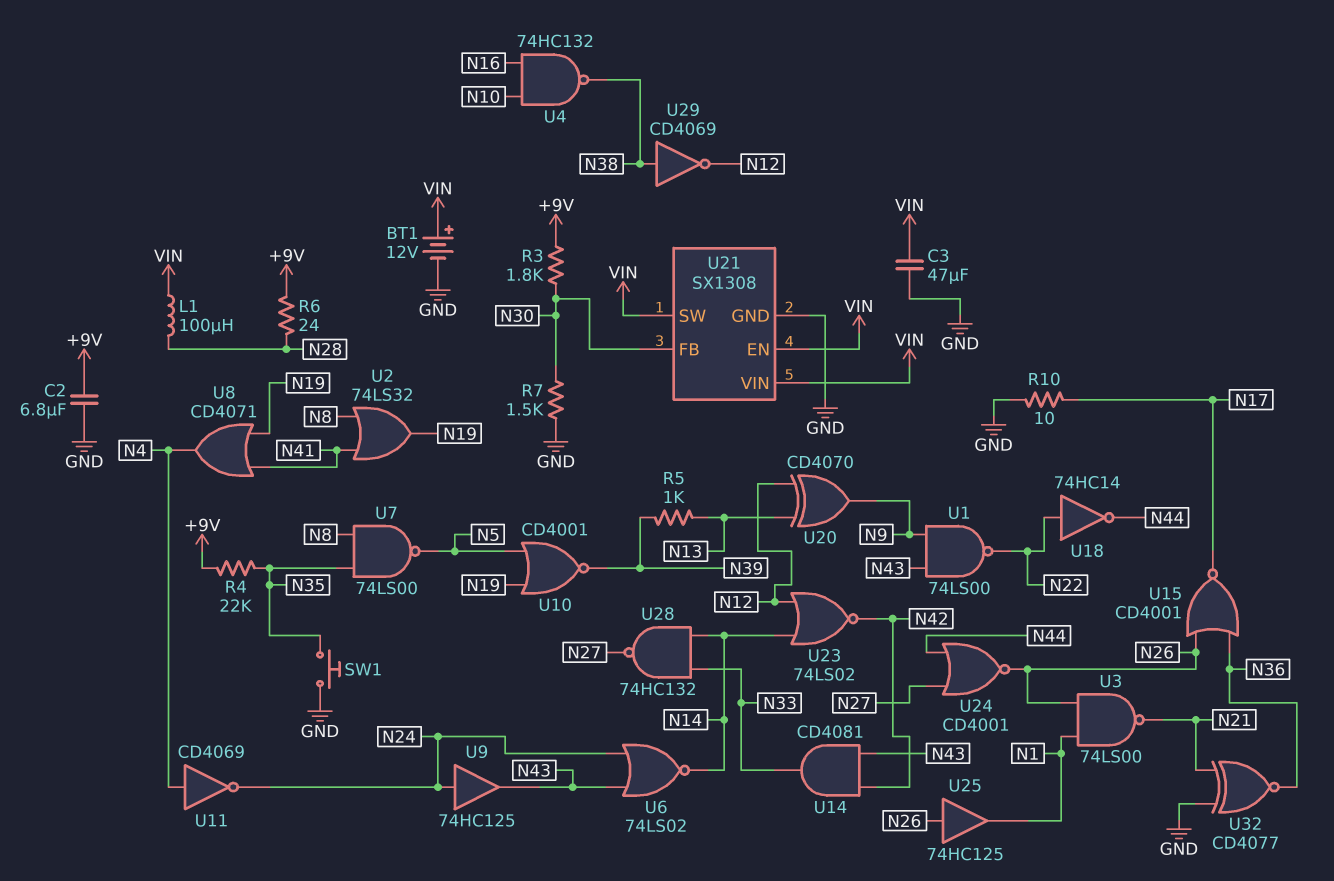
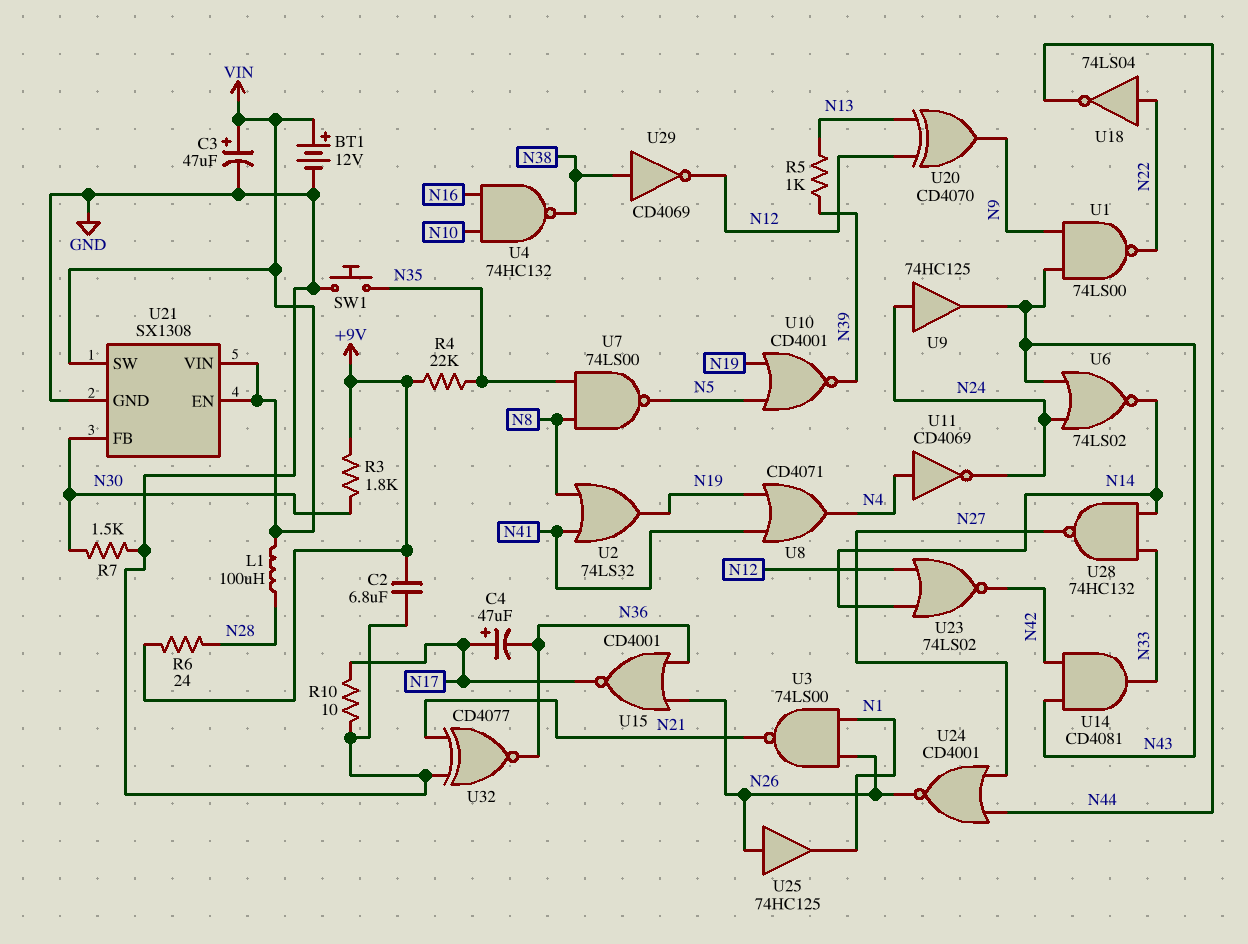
C3: 47uF (GND, VIN) -> 47uF (plus VIN, minus GND)
C4: none -> 47uF (plus N17, minus N36)
U18: NOT 74HC14 (in N22, out N44) -> NOT 74LS04 (in N22, out N44)

